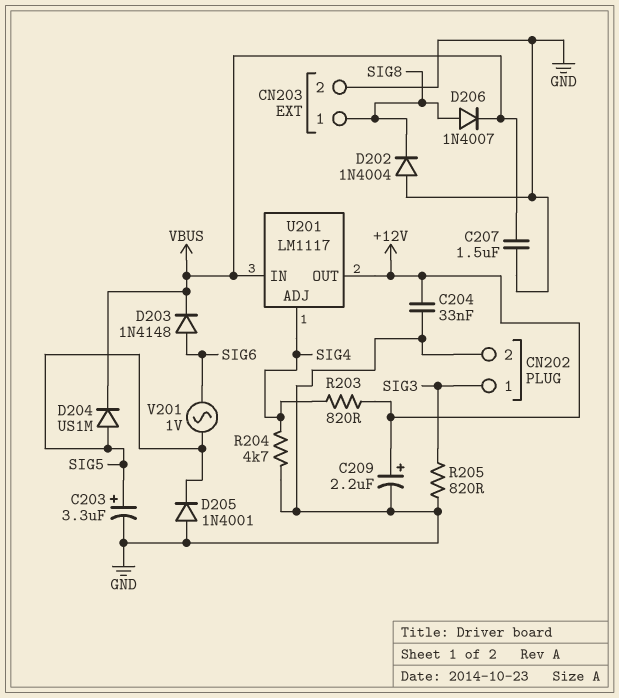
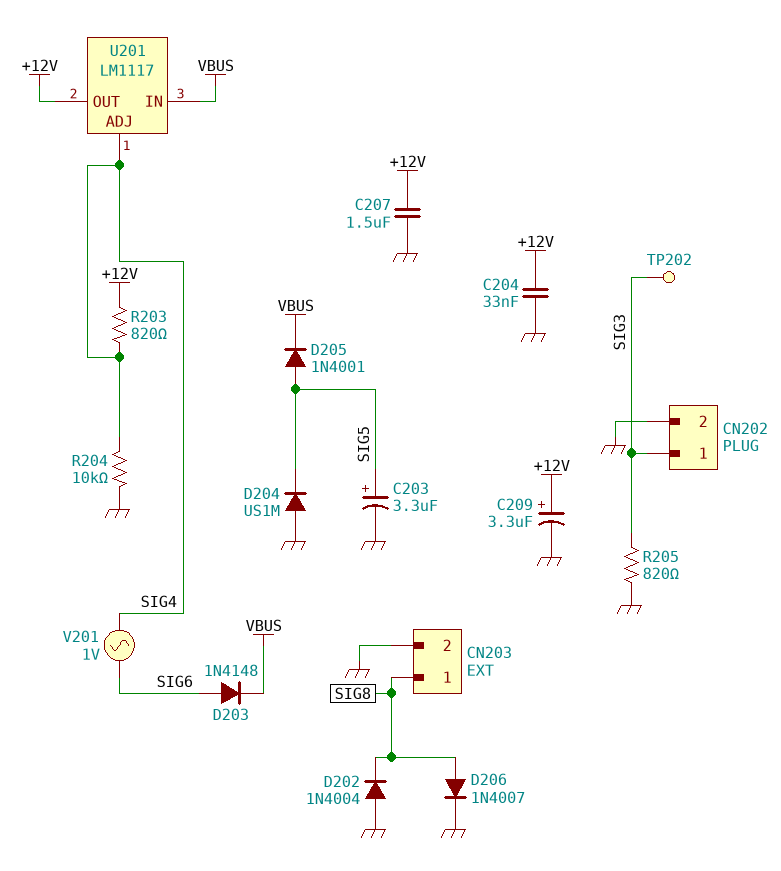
C207: 1.5uF (GND, VBUS) -> 1.5uF (+12V, GND)
C209: 2.2uF (plus +12V, minus GND) -> 3.3uF (plus +12V, minus GND)
D204: diode US1M (A SIG5, K VBUS) -> diode US1M (A GND, K SIG5)
D205: diode 1N4001 (A GND, K SIG5) -> diode 1N4001 (A SIG5, K VBUS)
D206: diode 1N4007 (A SIG8, K VBUS) -> diode 1N4007 (A SIG8, K GND)
R204: 4.7k (GND, SIG4) -> 10k (GND, SIG4)
TP202: none -> test point (SIG3)
V201: AC 1V (SIG5, SIG6) -> AC 1V (SIG4, SIG6)

